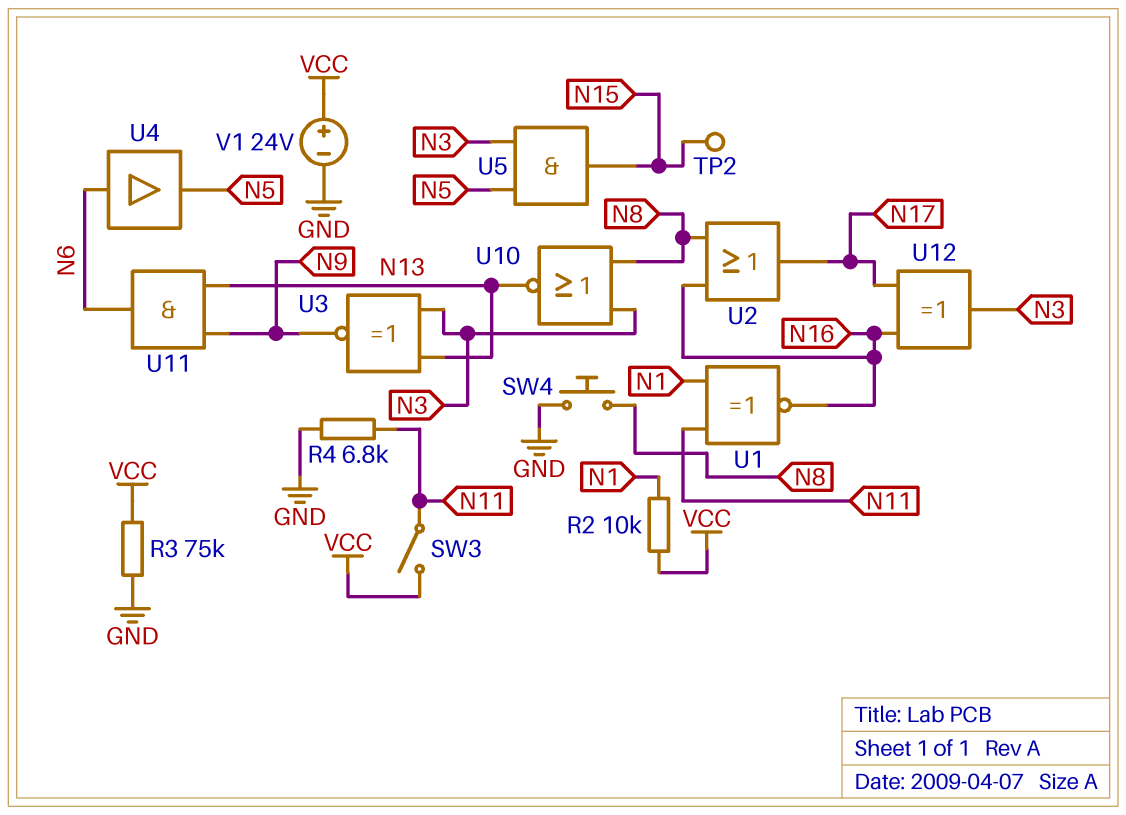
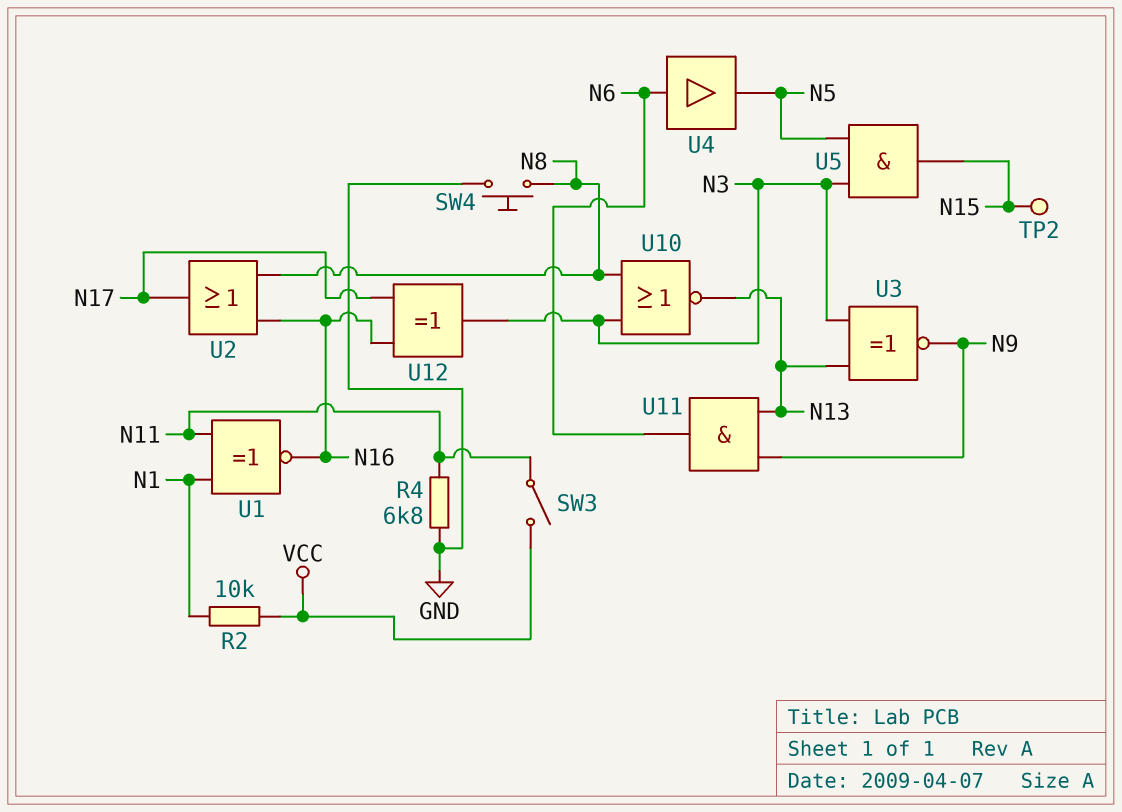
R3: 75k (GND, VCC) -> none
V1: 24V (plus VCC, minus GND) -> none

